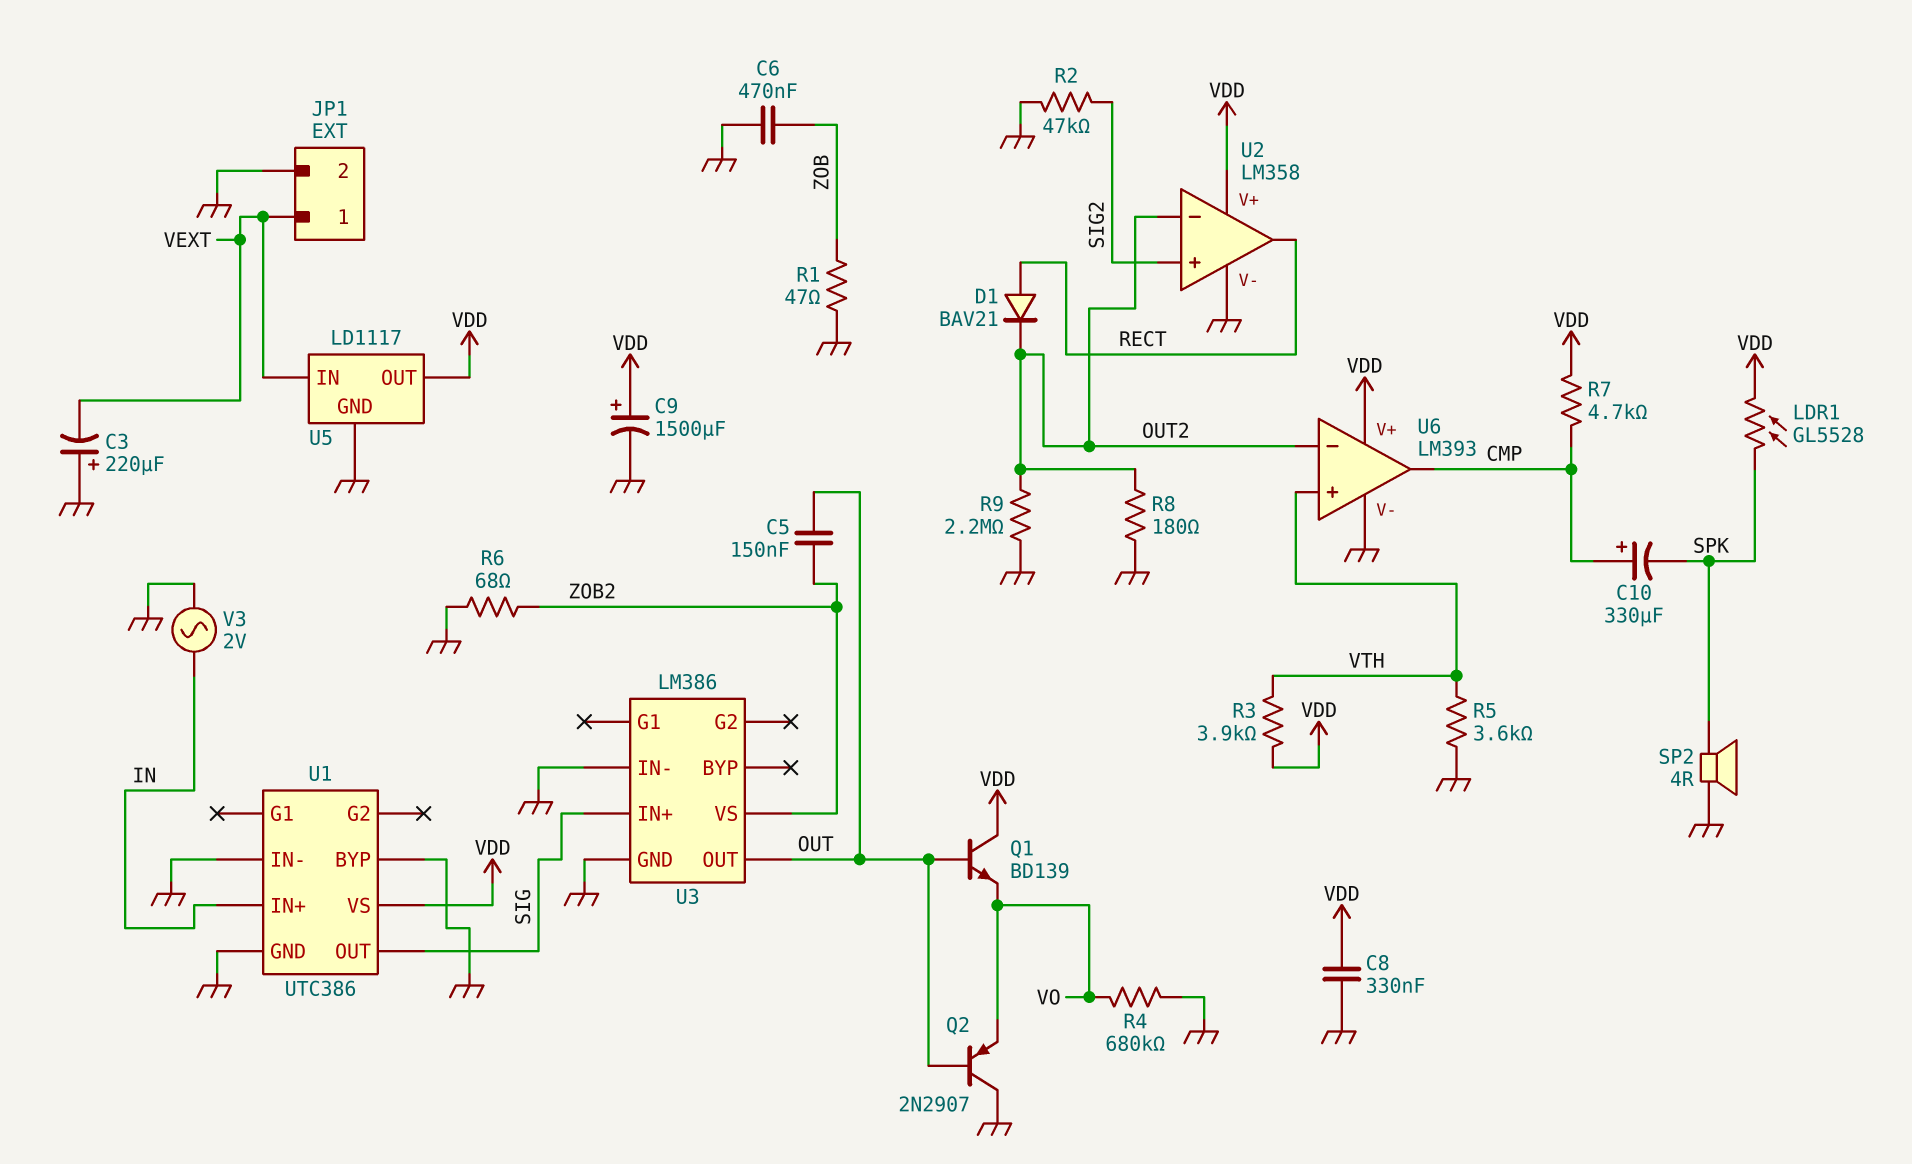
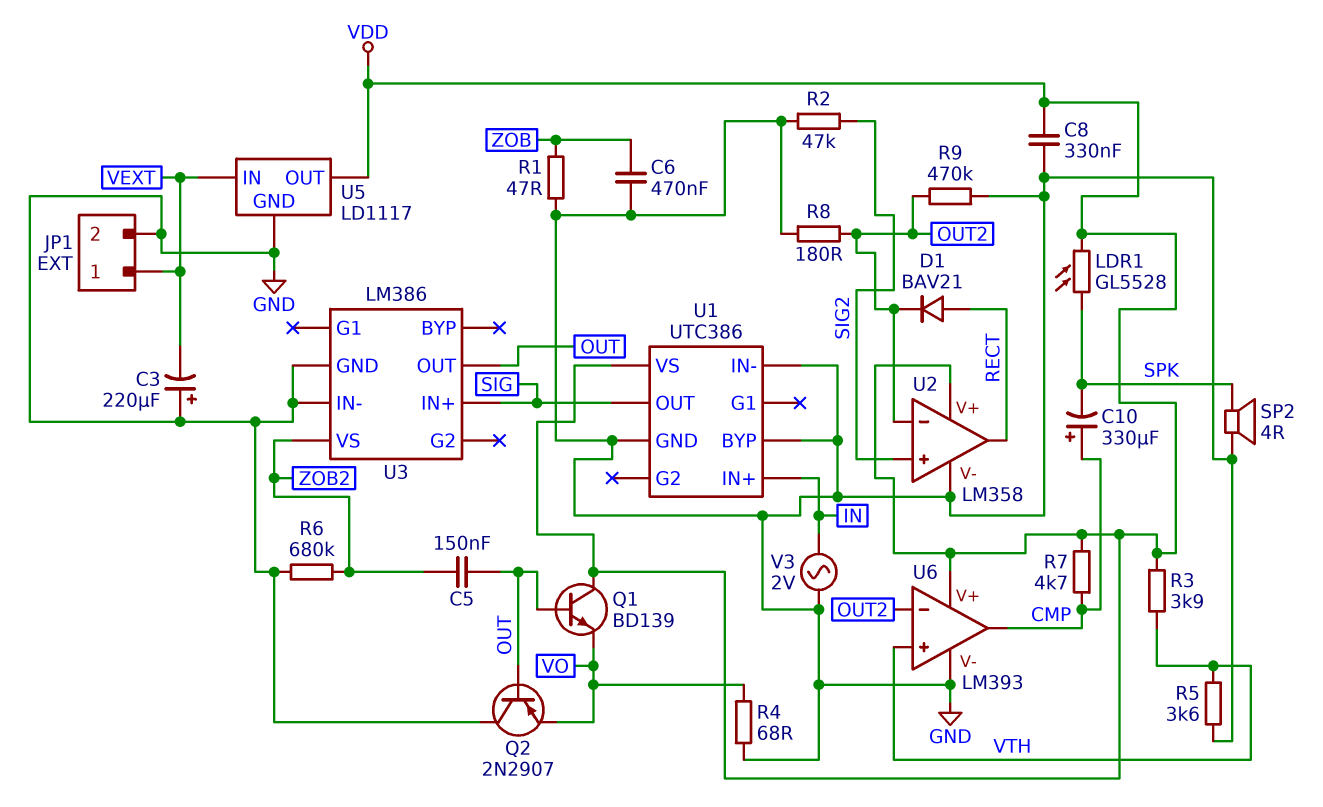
C9: 1500uF (plus VDD, minus GND) -> none
R4: 680k (GND, VO) -> 68 (GND, VO)
R6: 68 (GND, ZOB2) -> 680k (GND, ZOB2)
R9: 2.2M (GND, OUT2) -> 470k (GND, OUT2)

